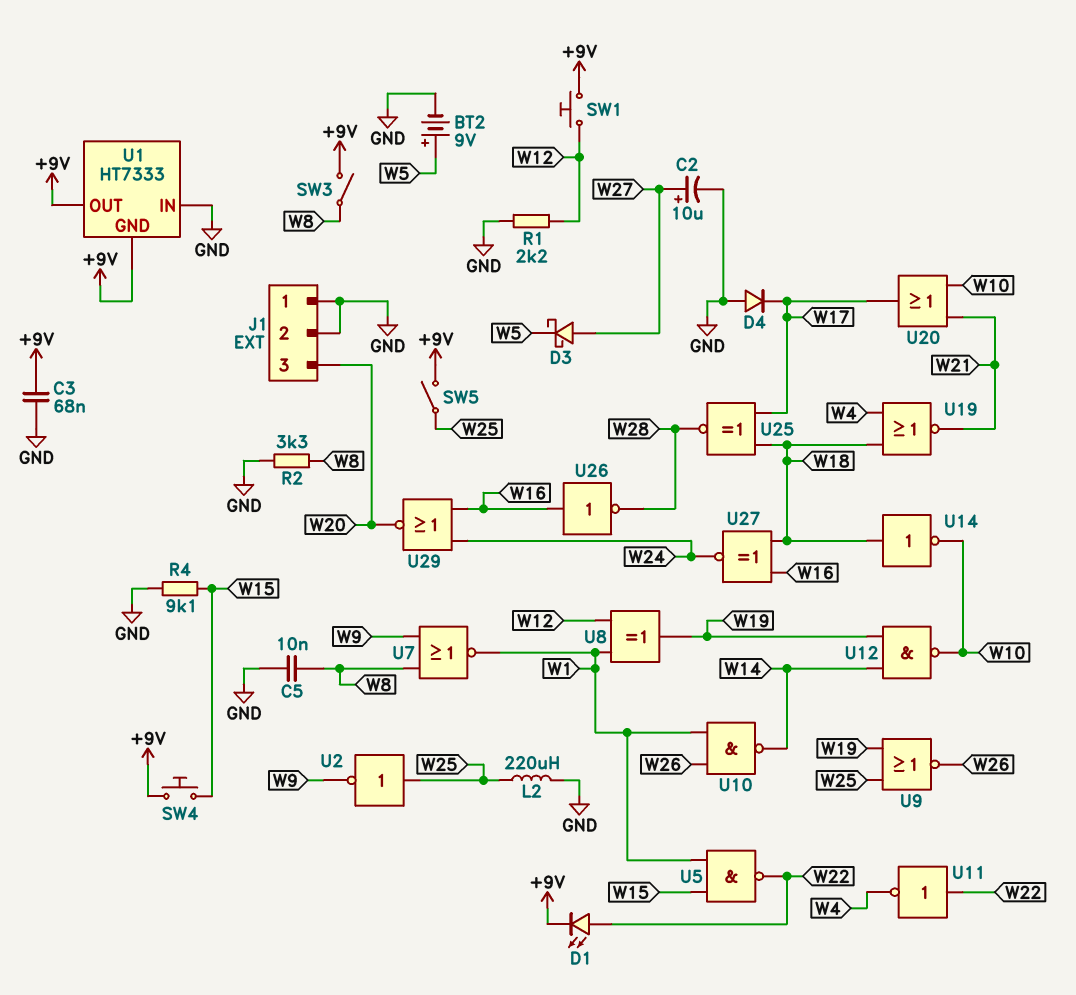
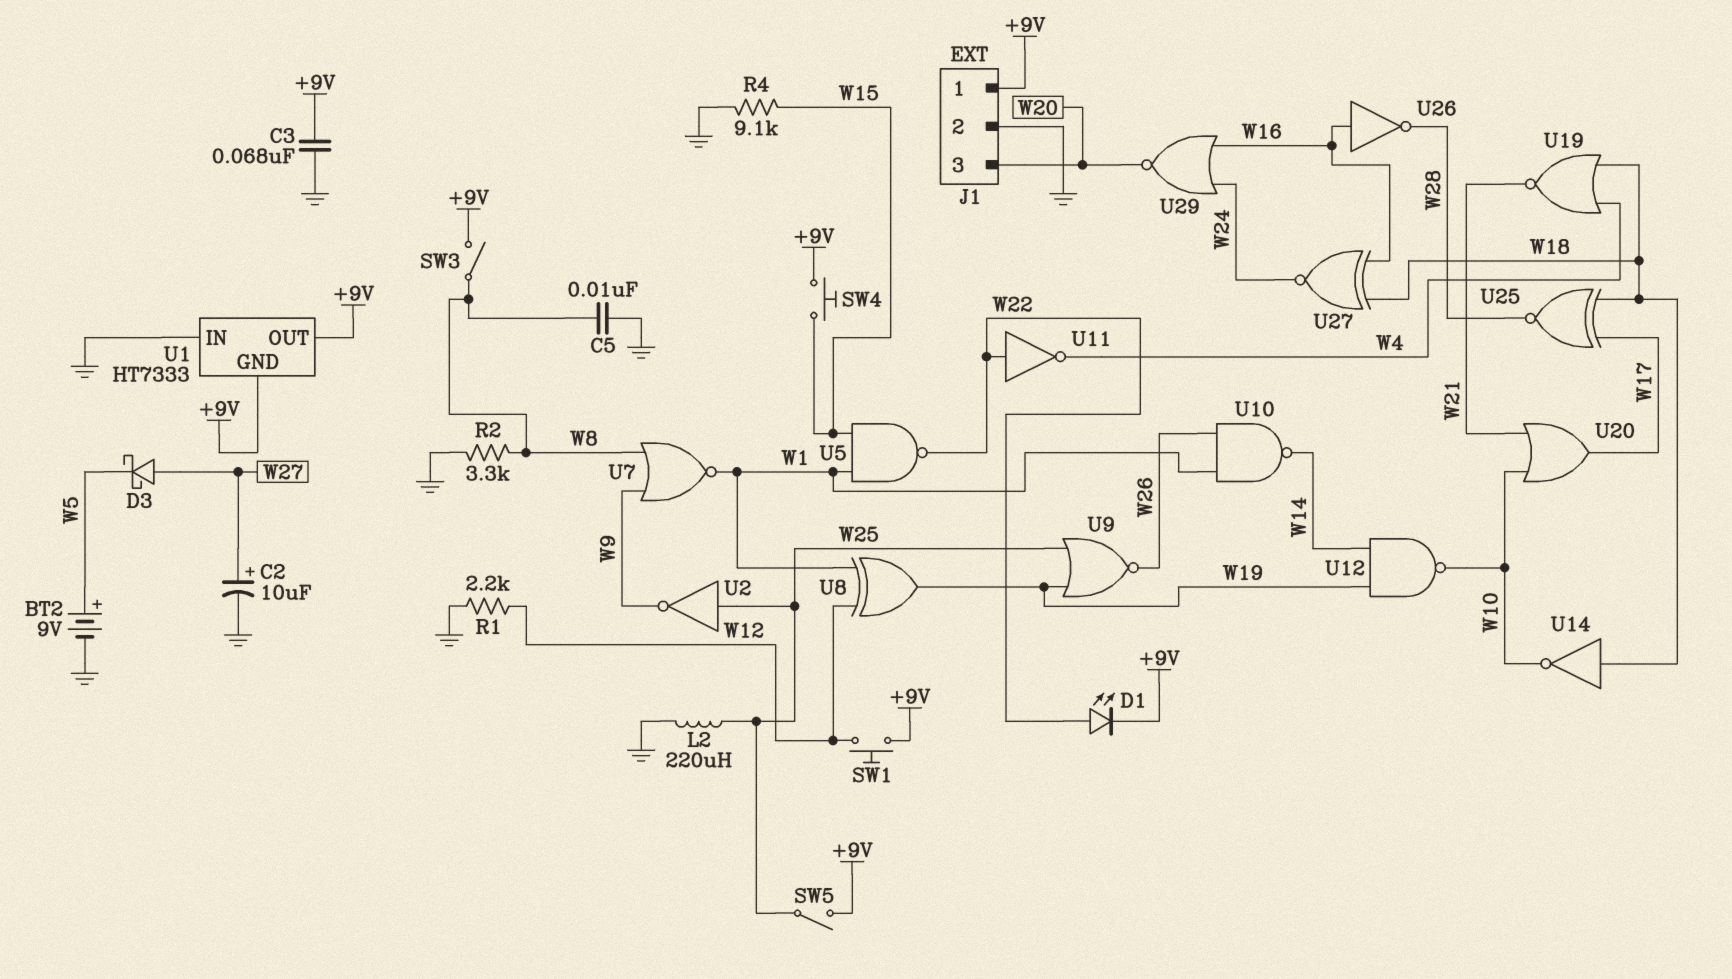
D4: diode (A GND, K W17) -> none
J1 pin 1: GND -> +9V

